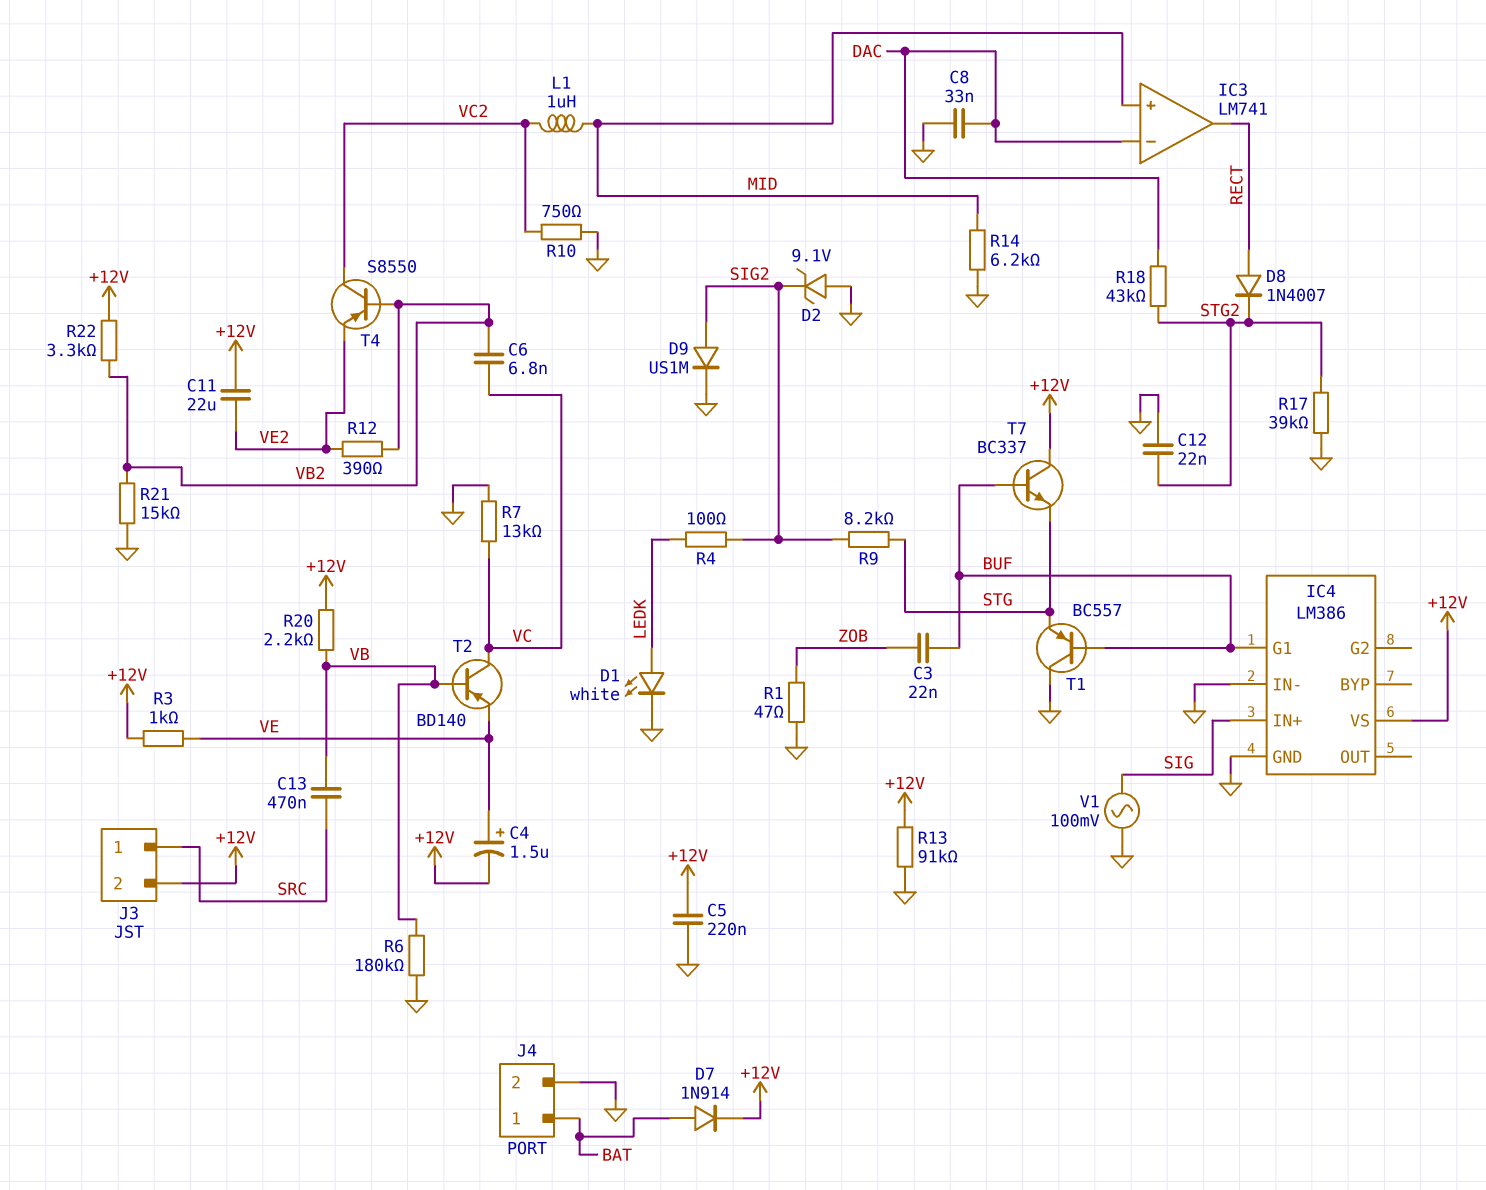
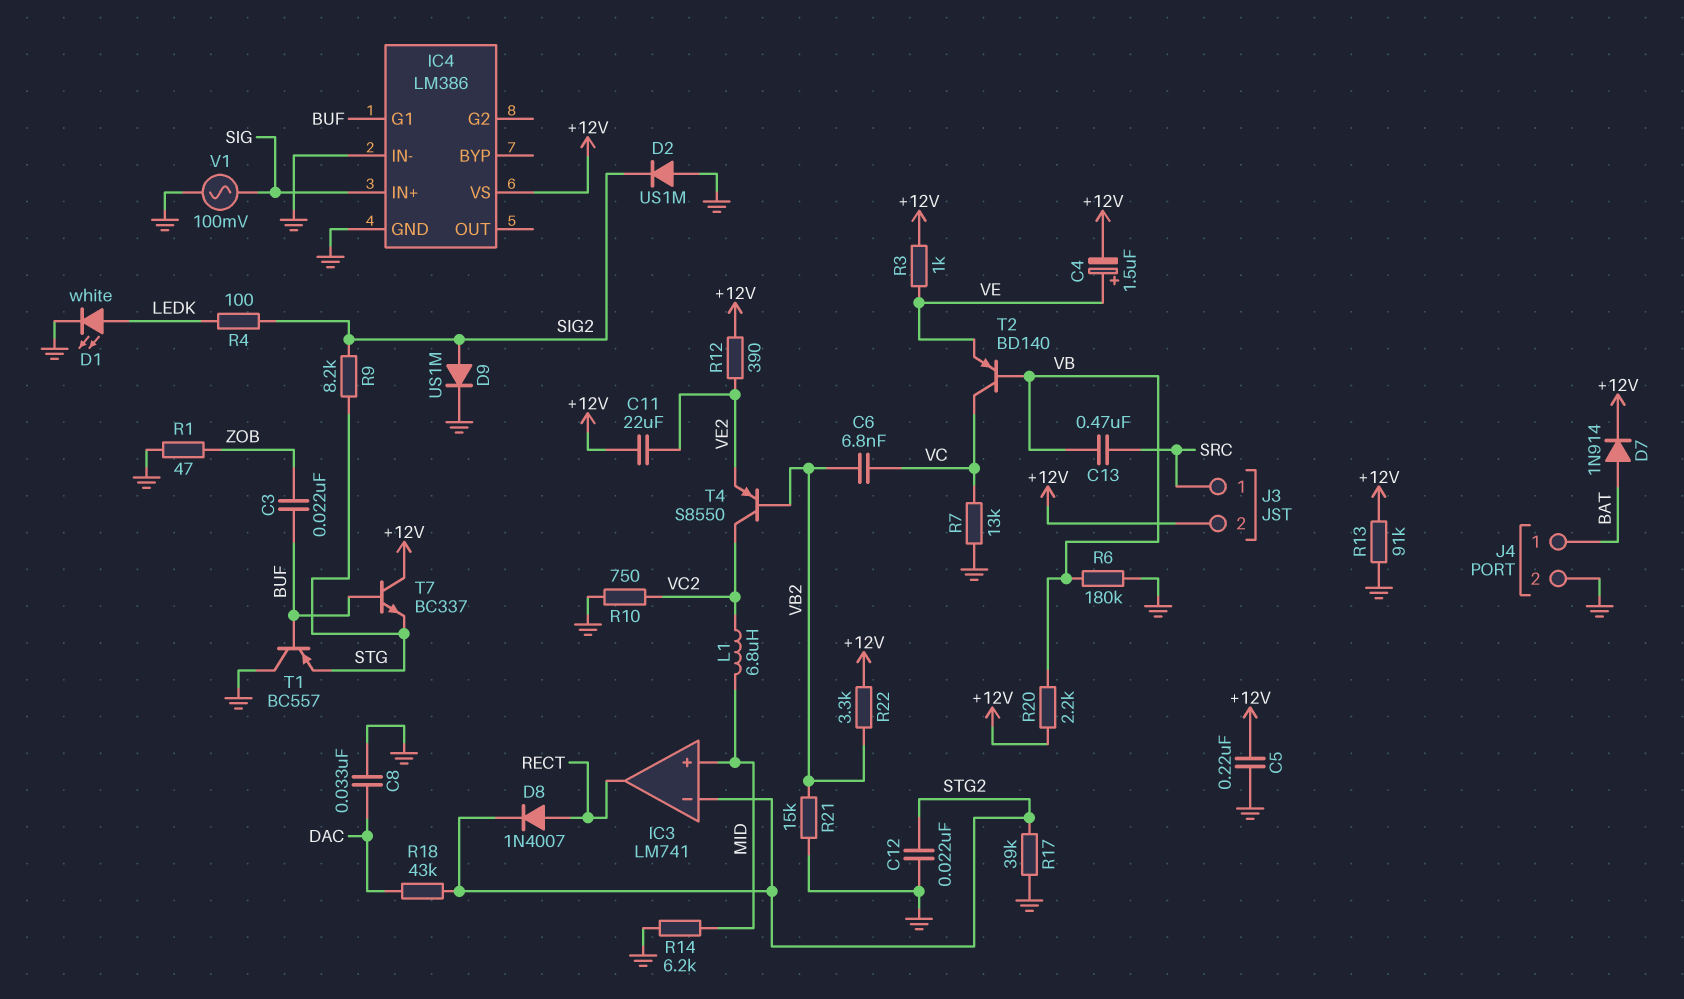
D2: zener 9.1V (A GND, K SIG2) -> diode US1M (A GND, K SIG2)
IC3 pin in-: DAC -> STG2
L1: 1uH (MID, VC2) -> 6.8uH (MID, VC2)
R12: 390 (VB2, VE2) -> 390 (+12V, VE2)

